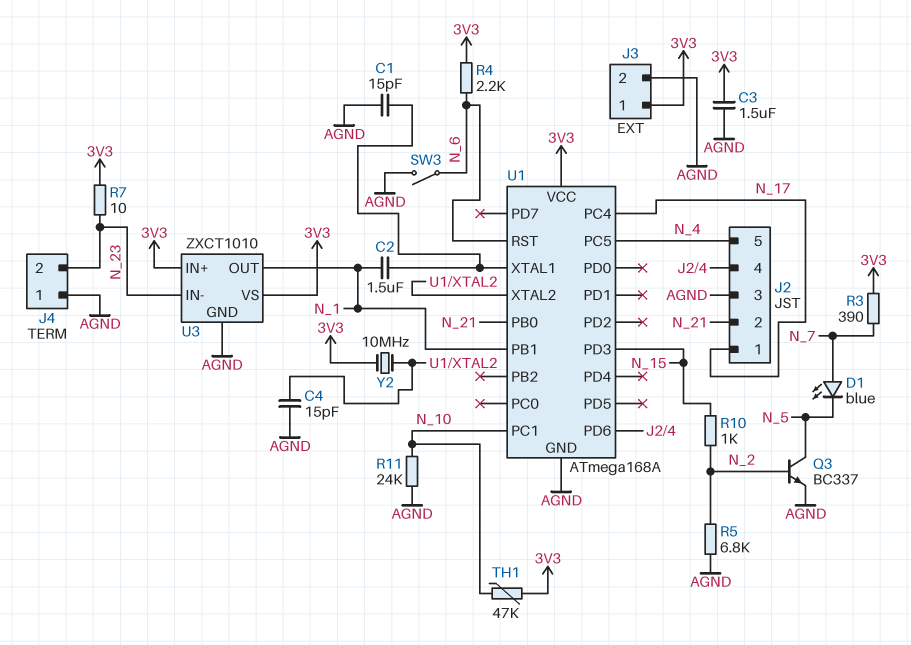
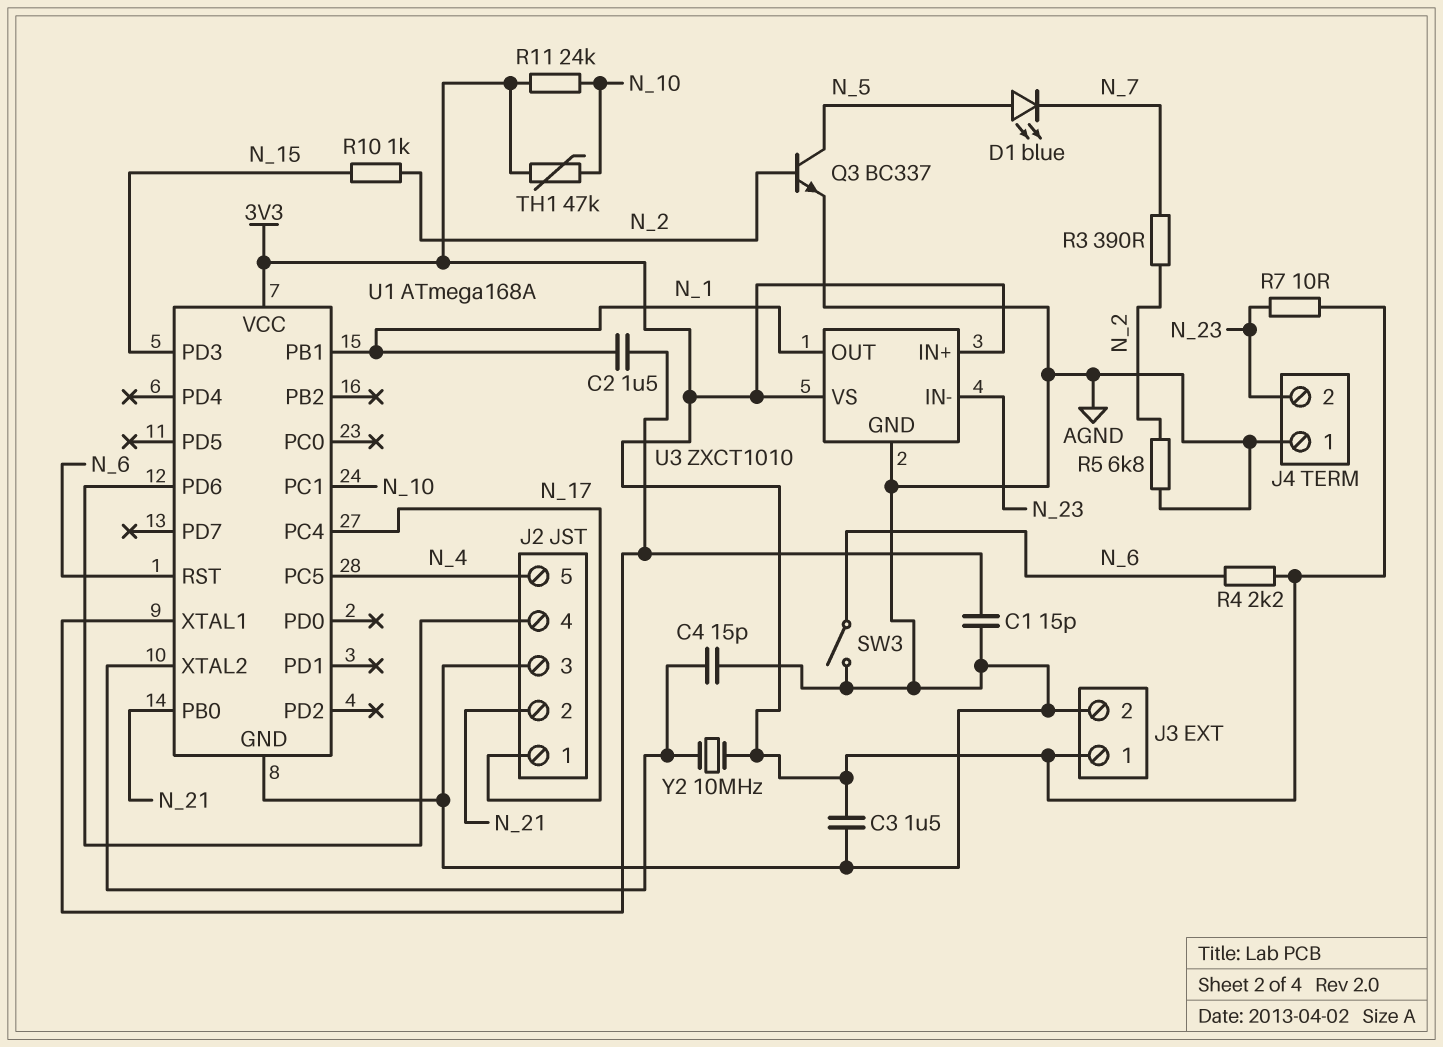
D1: LED blue (A N_7, K N_5) -> LED blue (A N_5, K N_7)
R3: 390 (3V3, N_7) -> 390 (N_2, N_7)
R11: 24k (AGND, N_10) -> 24k (3V3, N_10)

